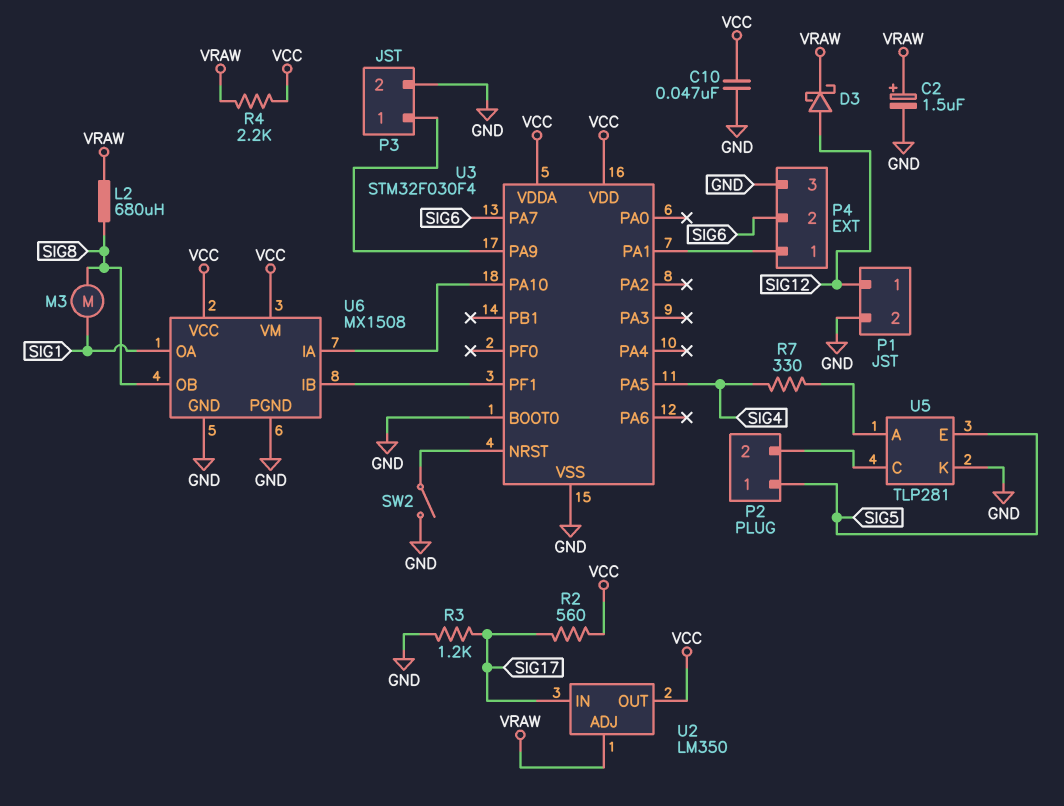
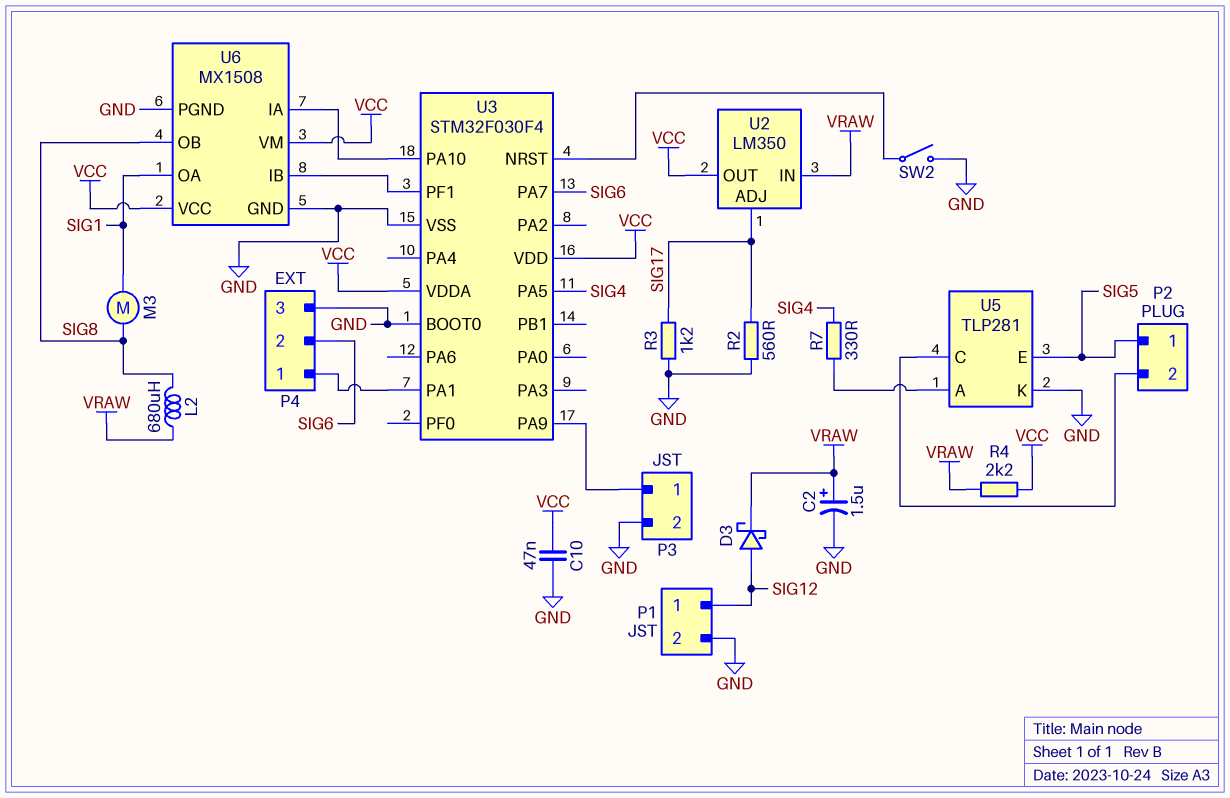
R2: 560 (SIG17, VCC) -> 560 (GND, SIG17)
U2 pin ADJ: VRAW -> SIG17
U2 pin IN: SIG17 -> VRAW

